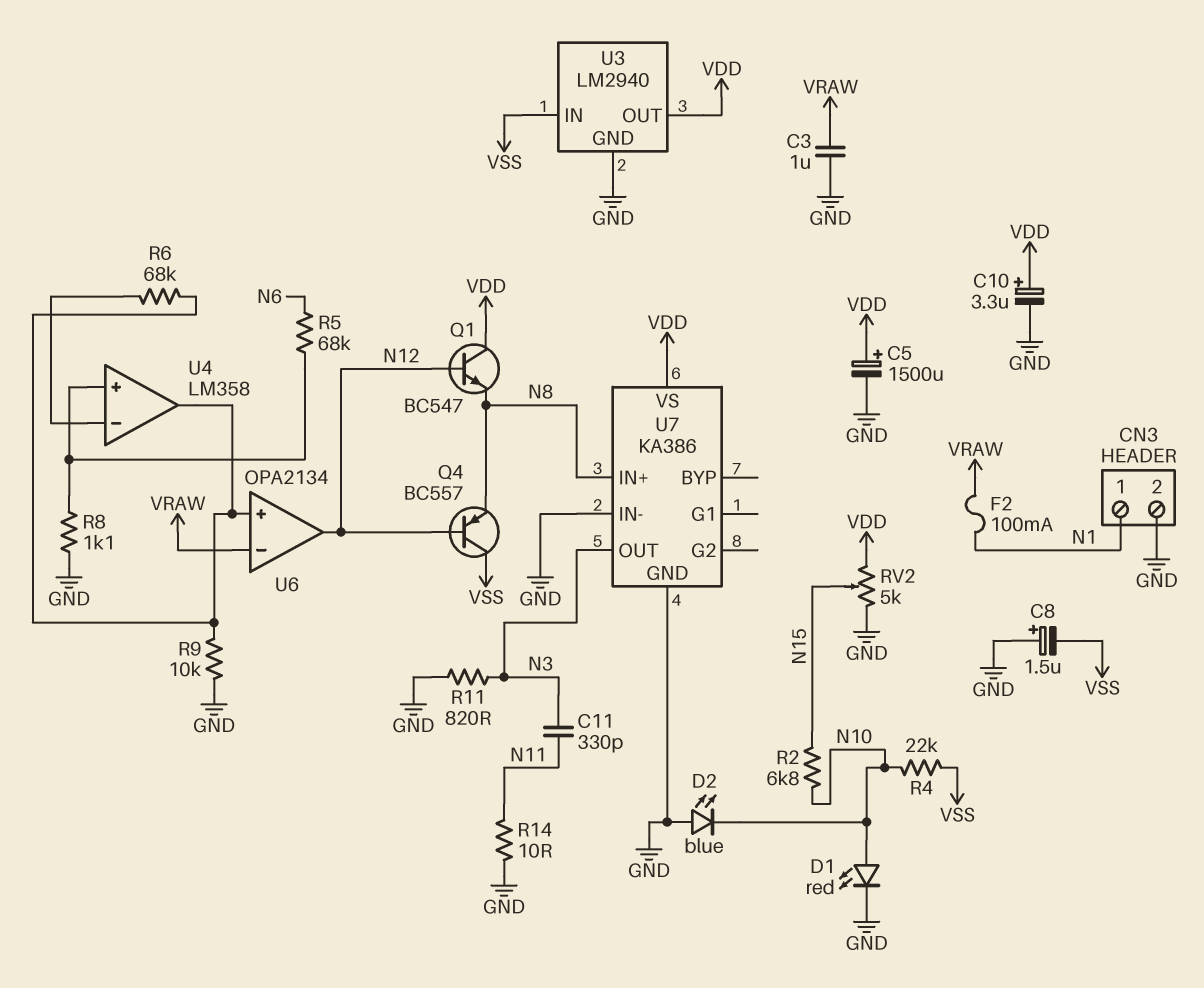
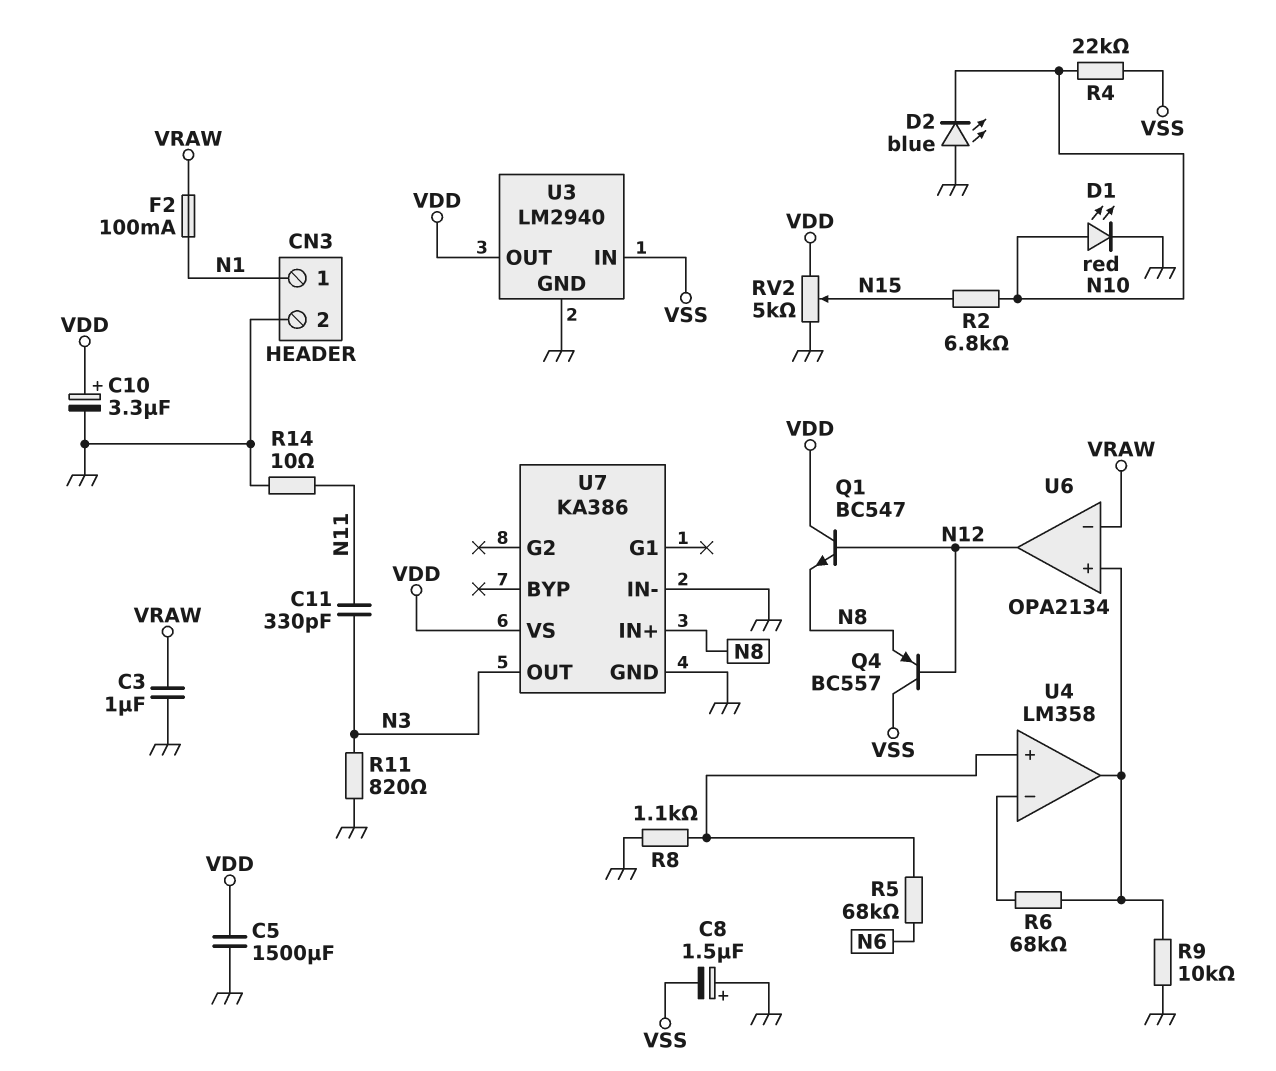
C5: 1500uF (plus VDD, minus GND) -> 1500uF (GND, VDD)

